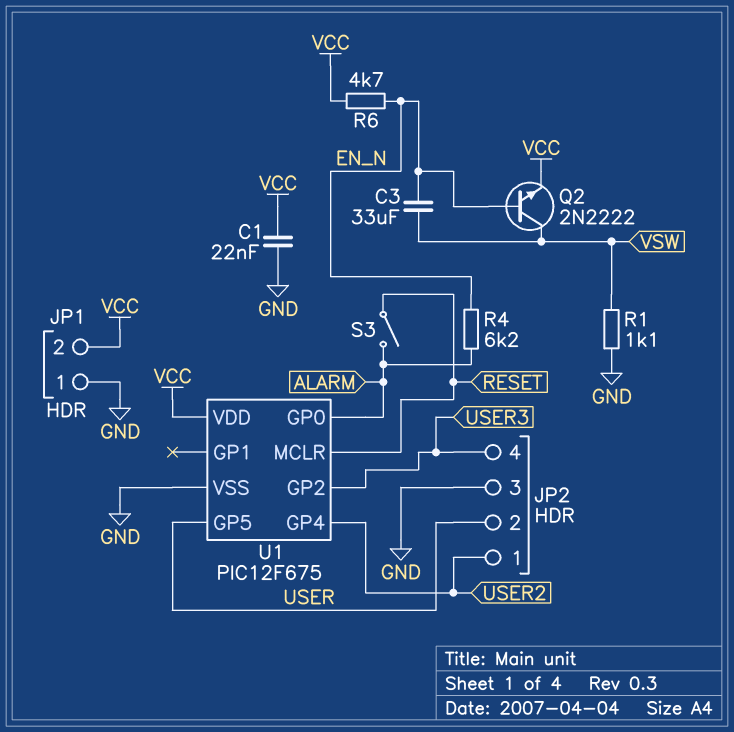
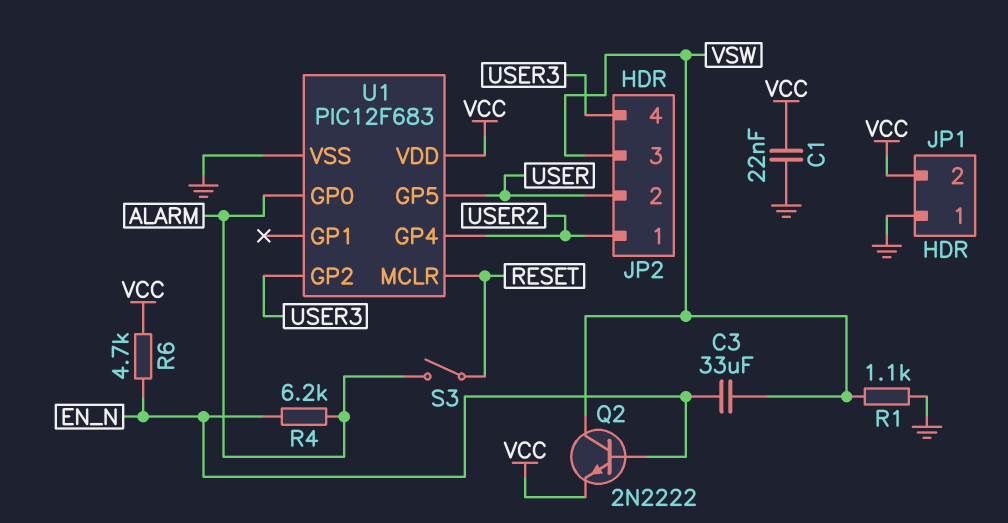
JP2 pin 3: GND -> VSW
U1: PIC12F675 -> PIC12F683

